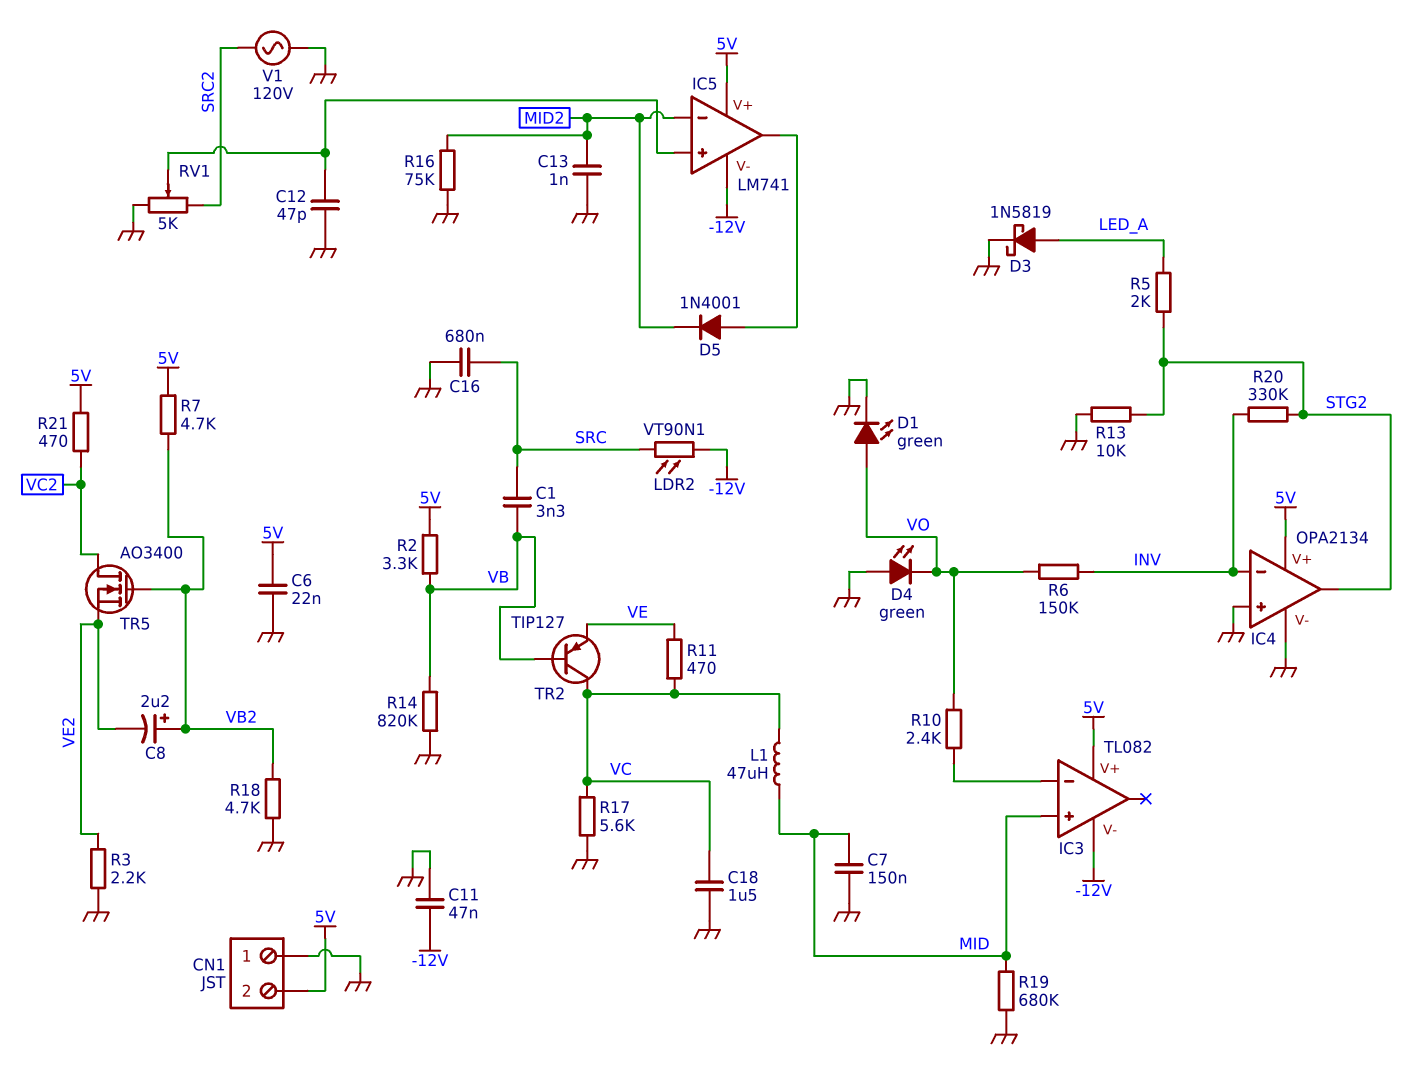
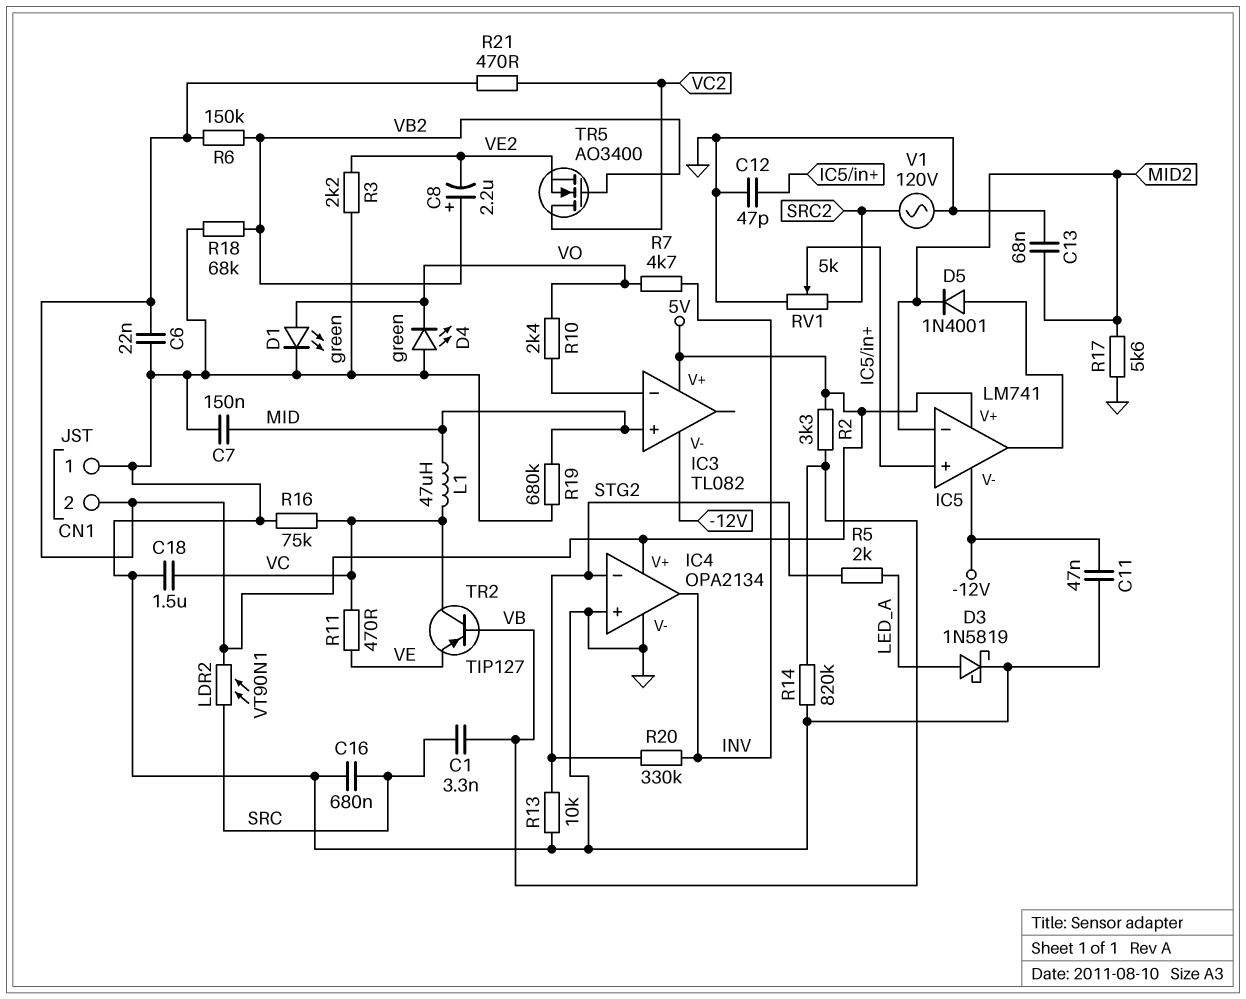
C13: 1nF (GND, MID2) -> 68nF (GND, MID2)
IC4 pin in-: INV -> STG2
IC4 pin out: STG2 -> INV
LDR2: VT90N1 (-12V, SRC) -> VT90N1 (5V, SRC)
R6: 150k (INV, VO) -> 150k (5V, VB2)
R7: 4.7k (5V, VB2) -> 4.7k (INV, VO)
R16: 75k (GND, MID2) -> 75k (GND, VC)
R17: 5.6k (GND, VC) -> 5.6k (GND, MID2)
R18: 4.7k (GND, VB2) -> 68k (GND, VB2)

